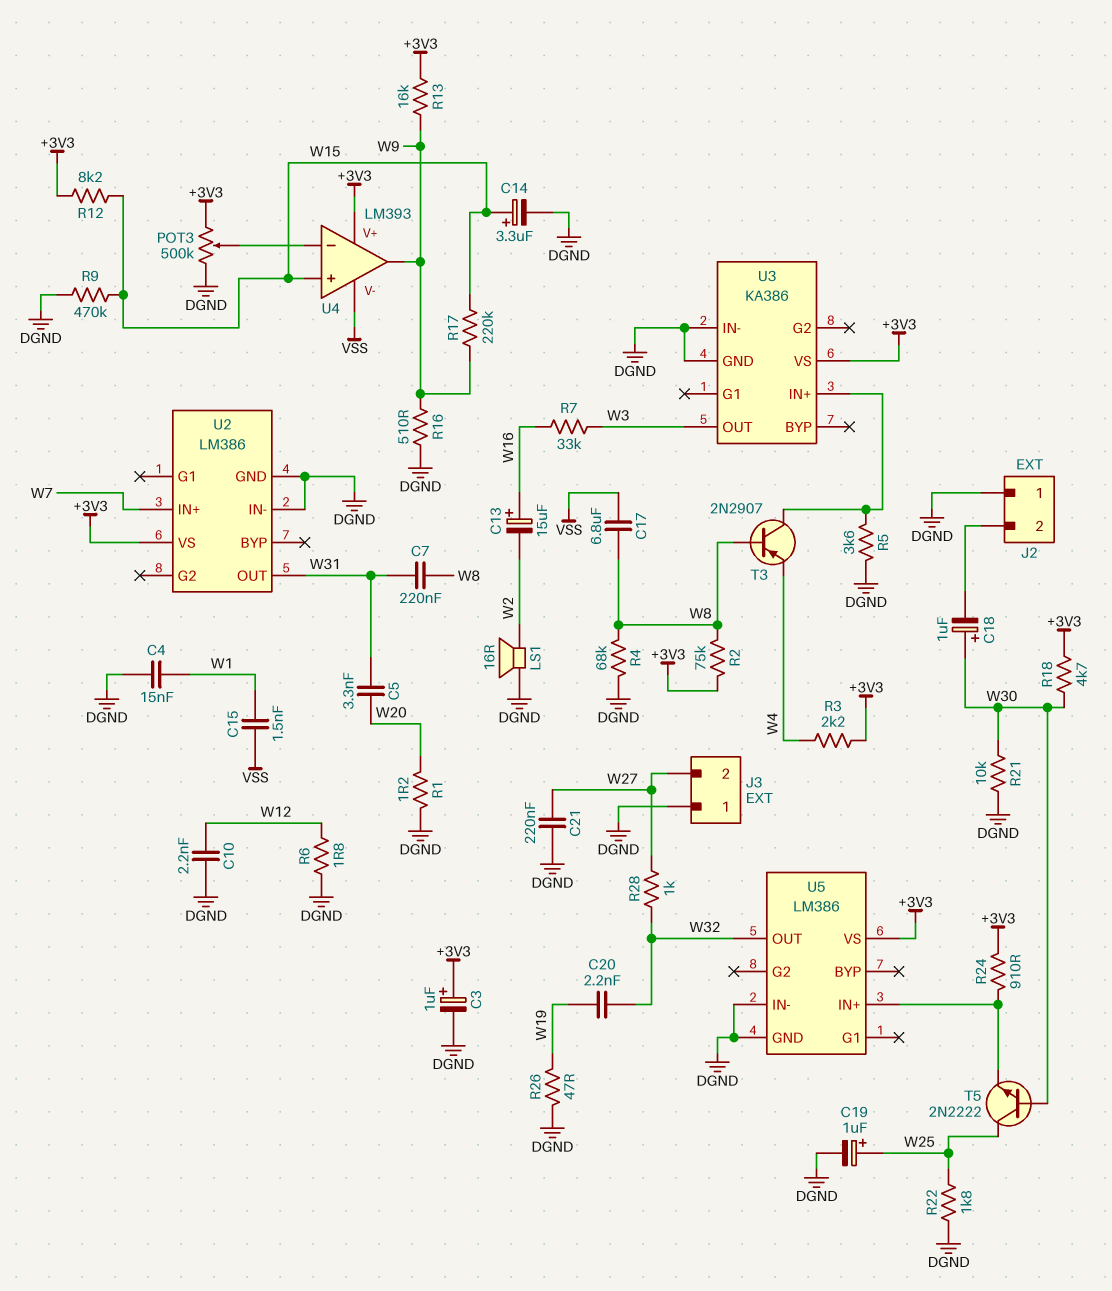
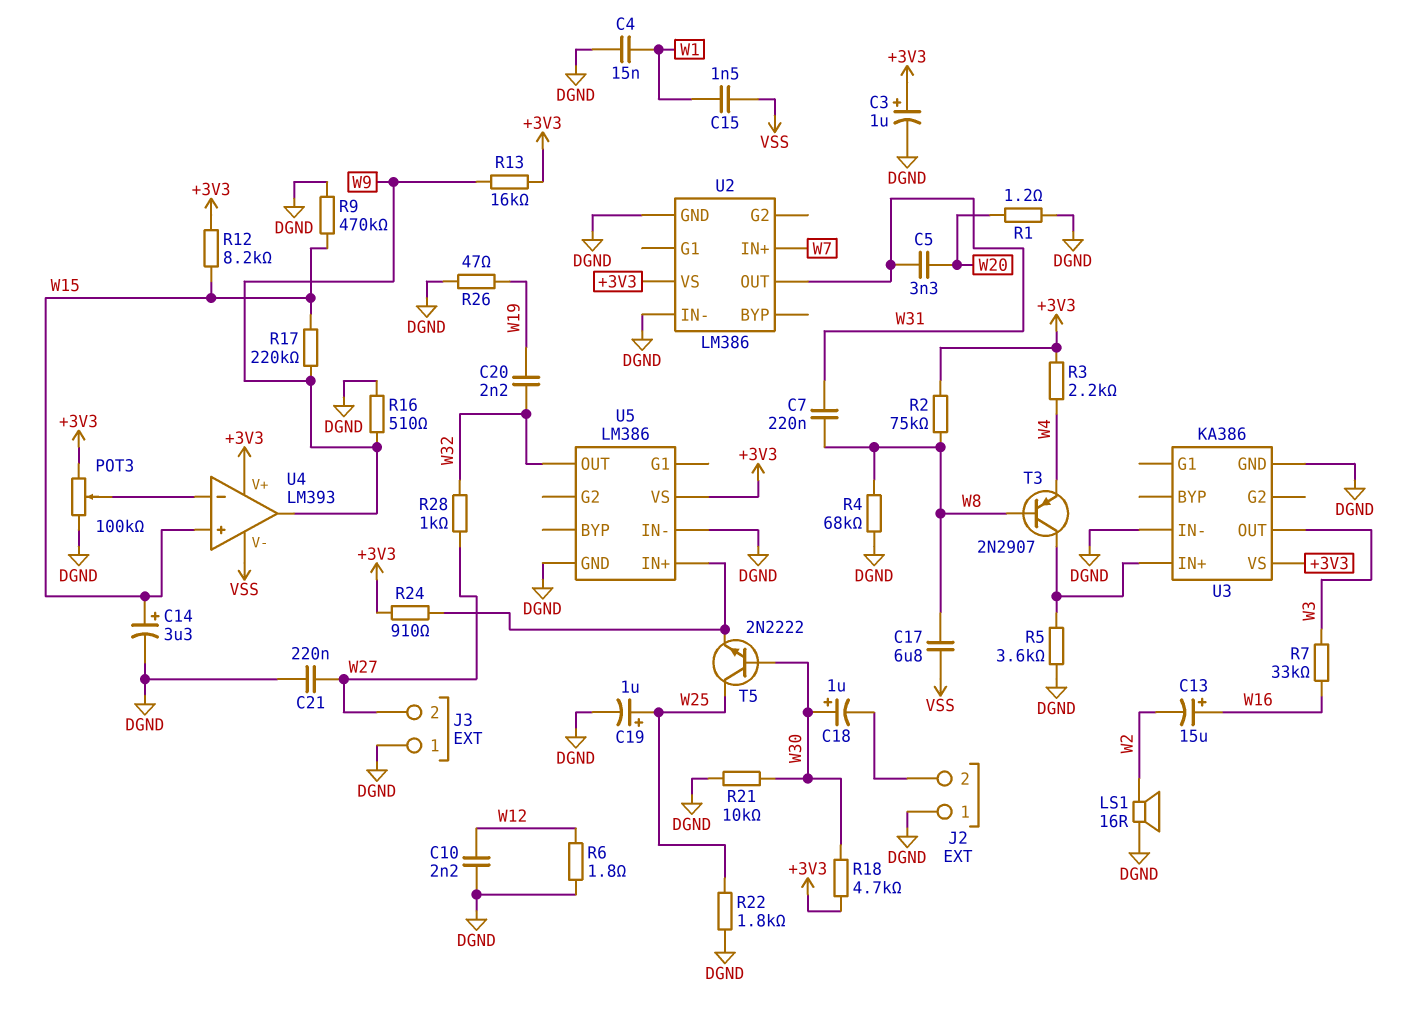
POT3: 500k (+3V3, DGND, wiper U4/in-) -> 100k (+3V3, DGND, wiper U4/in-)

